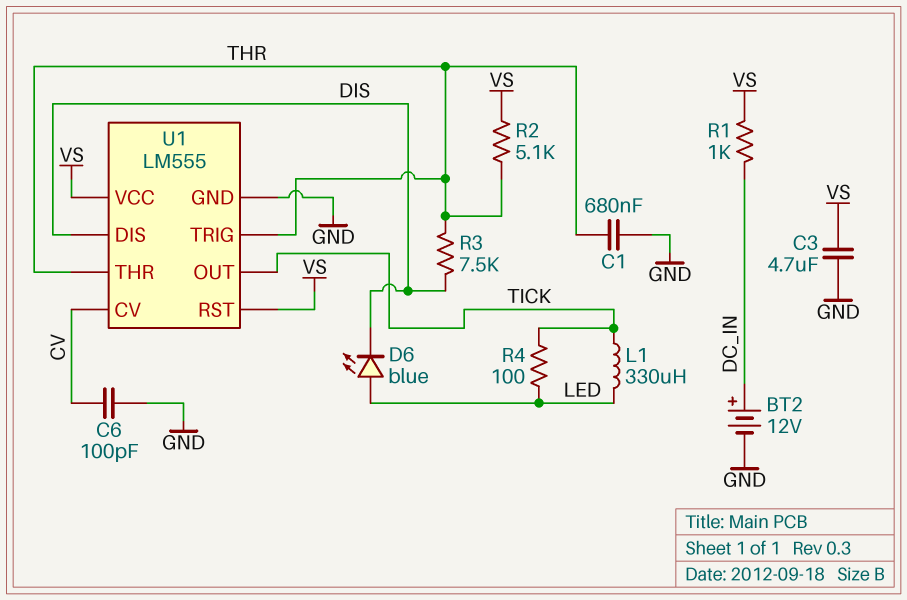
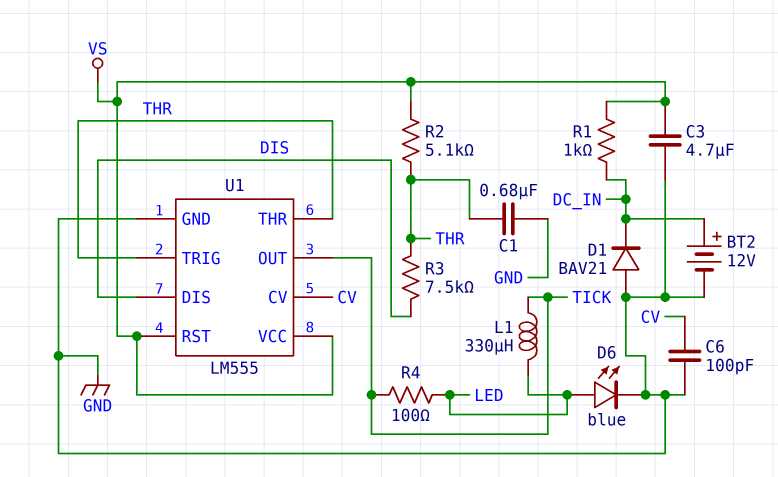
D1: none -> diode BAV21 (A GND, K DC_IN)
D6: LED blue (A LED, K DIS) -> LED blue (A LED, K GND)

